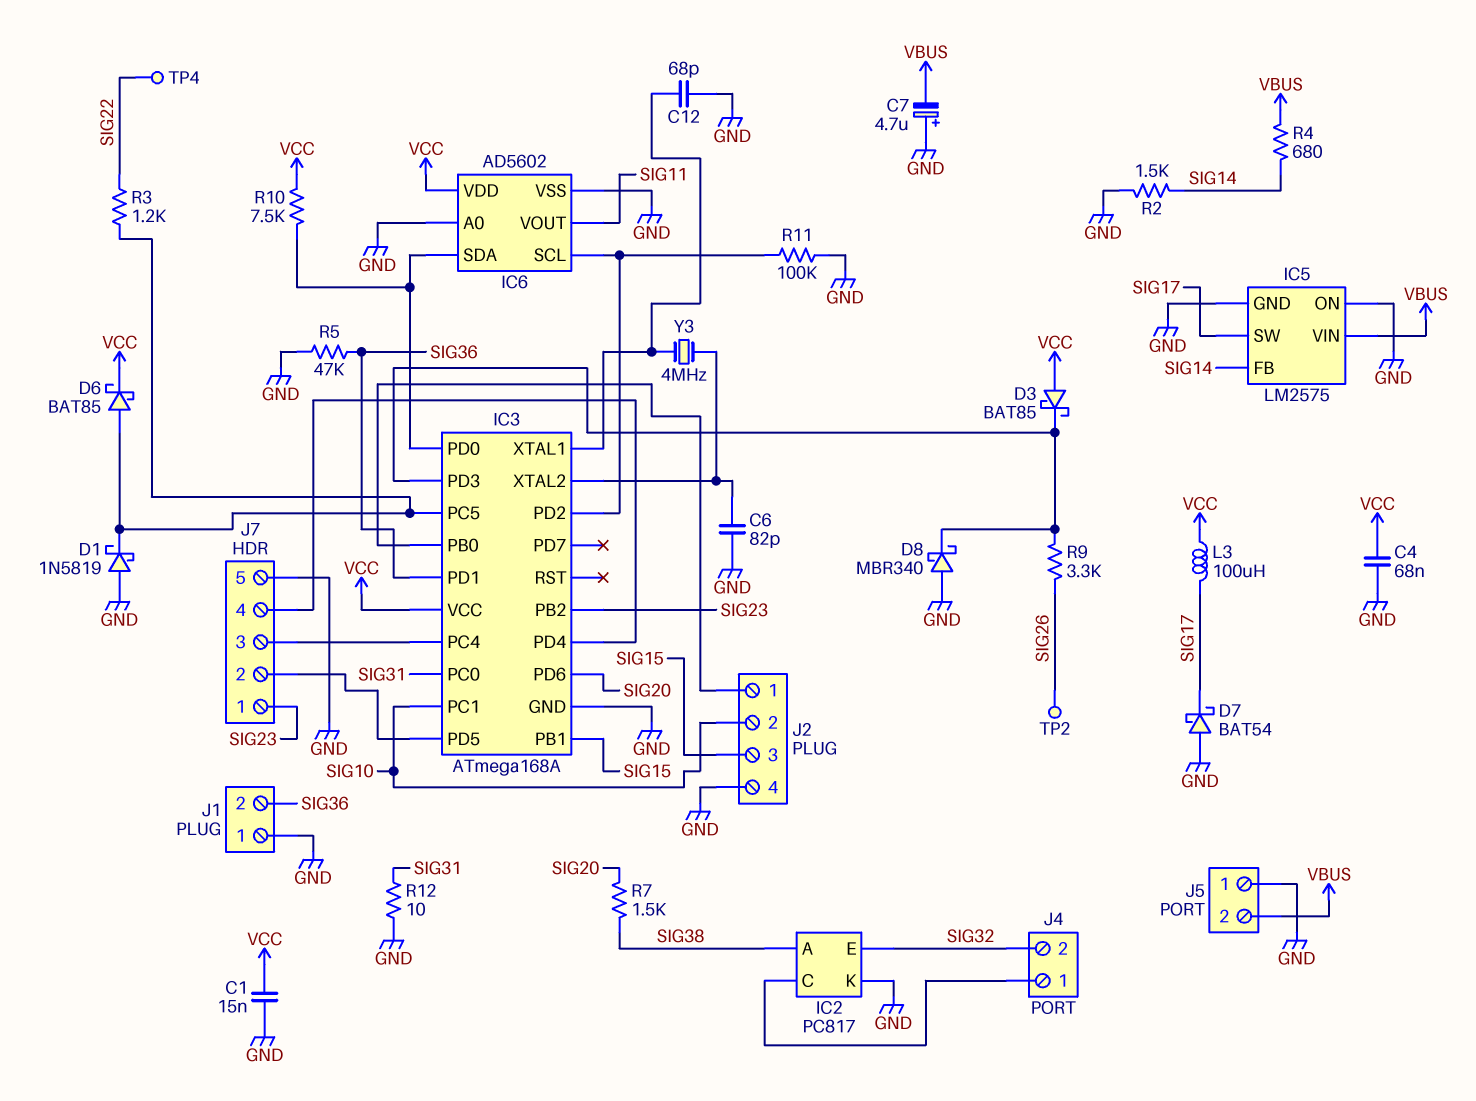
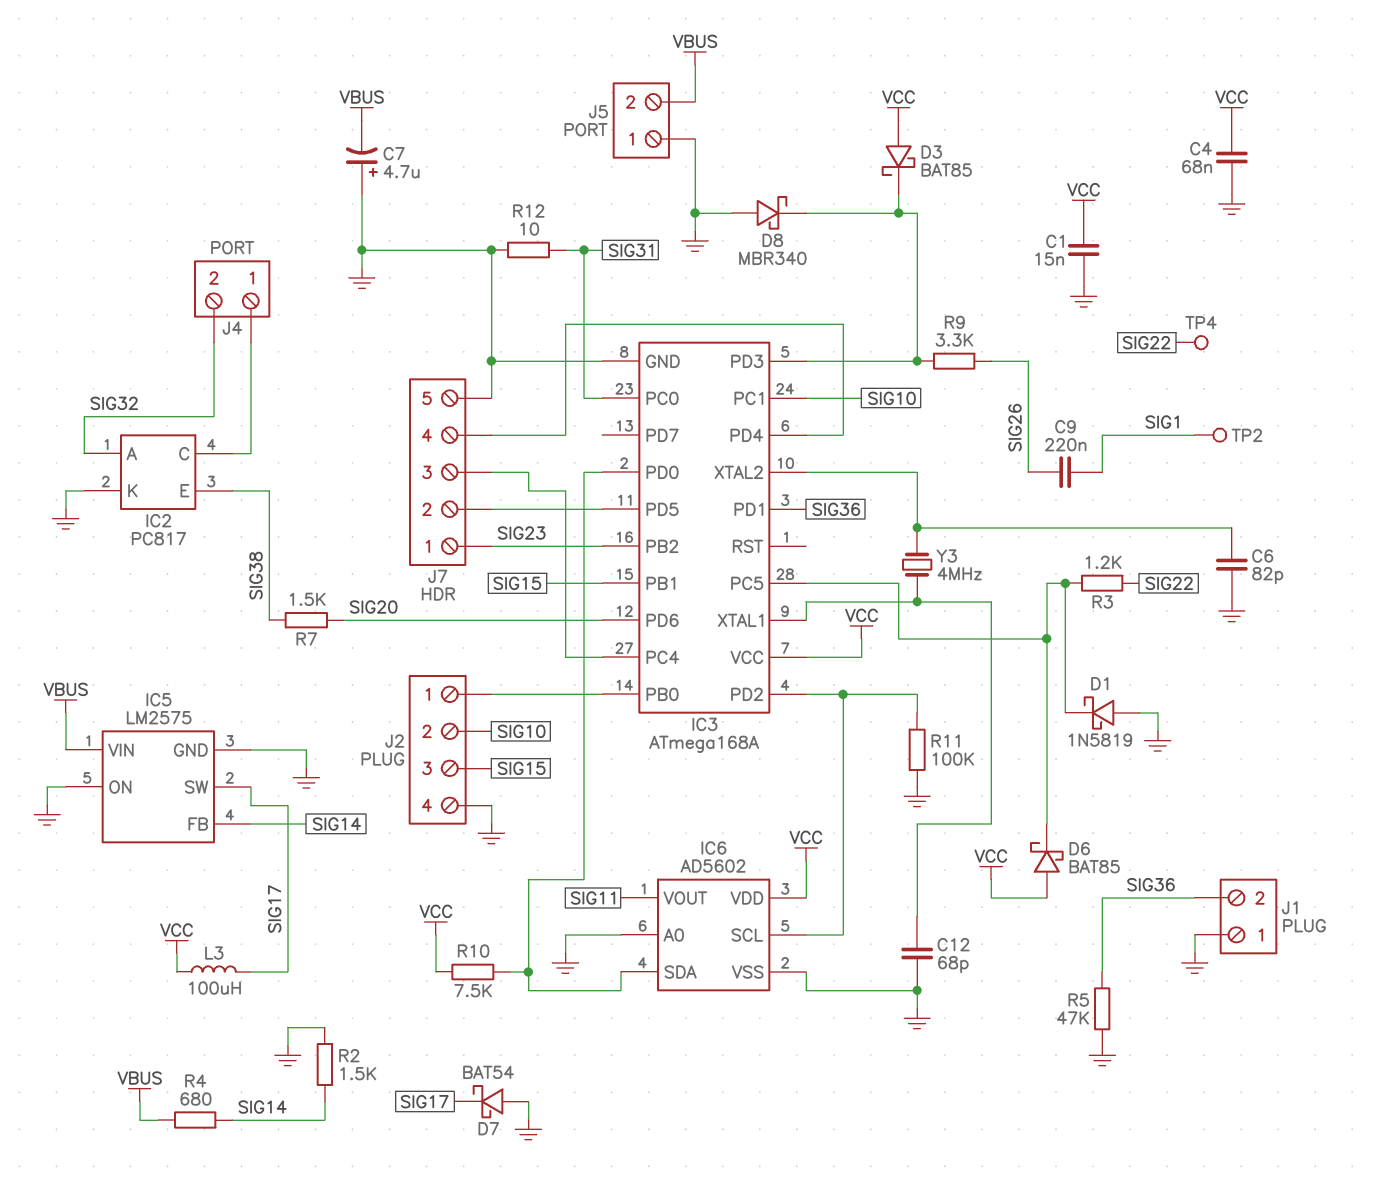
C9: none -> 220nF (SIG1, SIG26)
D6: schottky BAT85 (A IC3/PC5, K VCC) -> schottky BAT85 (A VCC, K IC3/PC5)
IC2 pin A: SIG38 -> SIG32
IC2 pin E: SIG32 -> SIG38
TP2: test point (SIG26) -> test point (SIG1)

